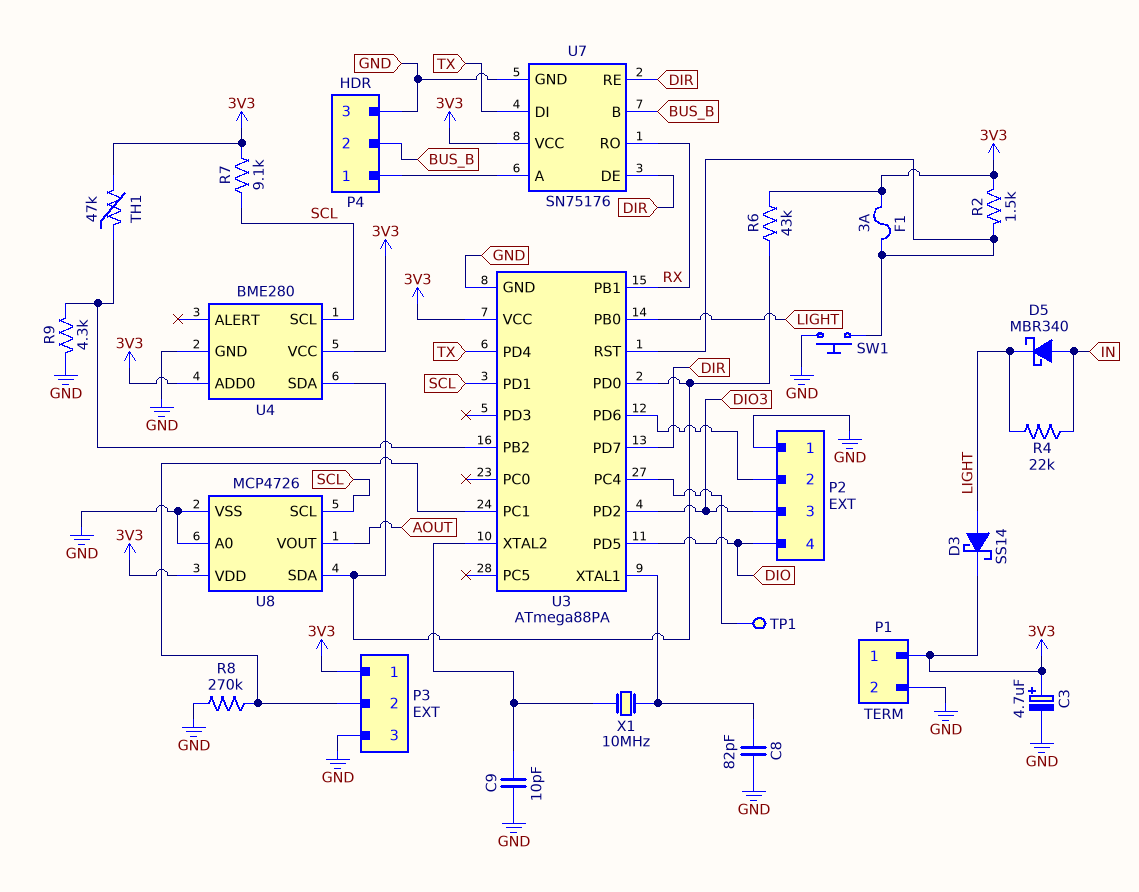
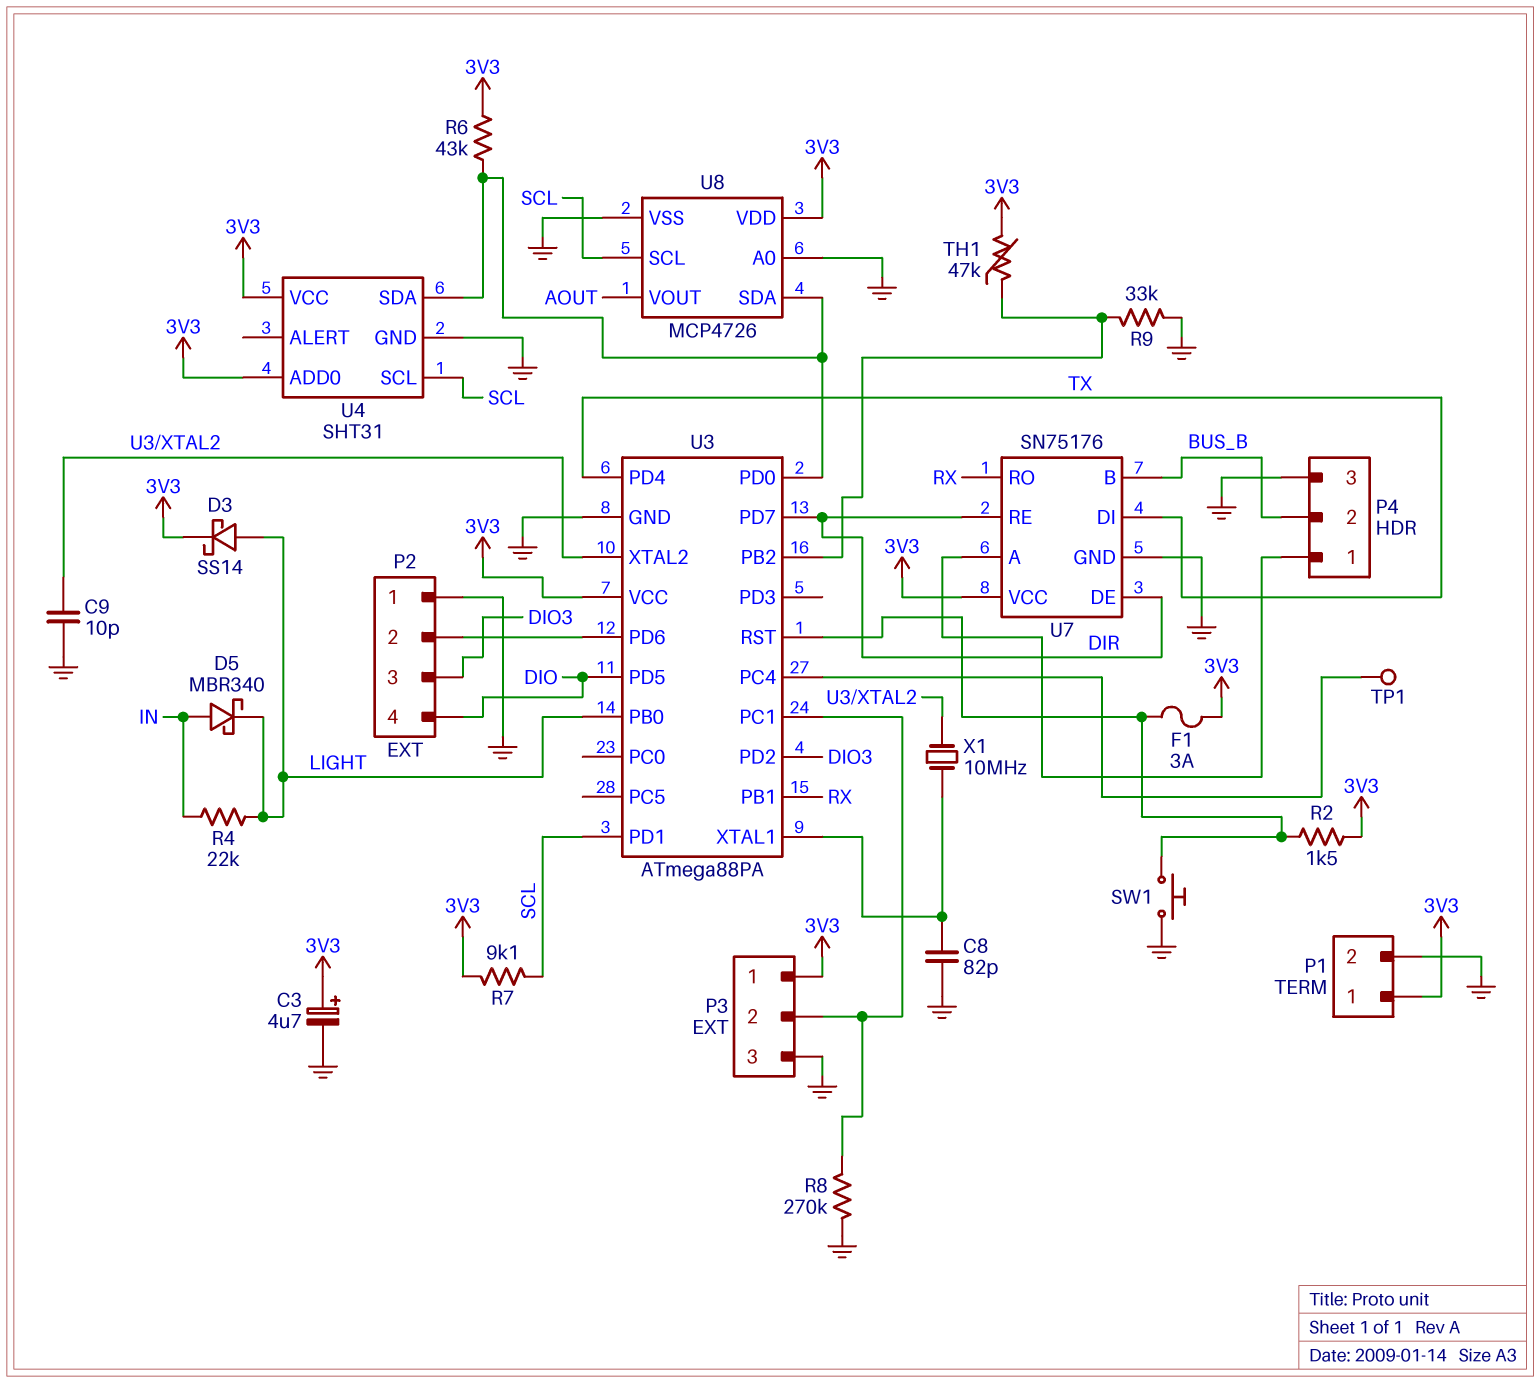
R9: 4.3k (GND, U3/PB2) -> 33k (GND, U3/PB2)
U4: BME280 -> SHT31

